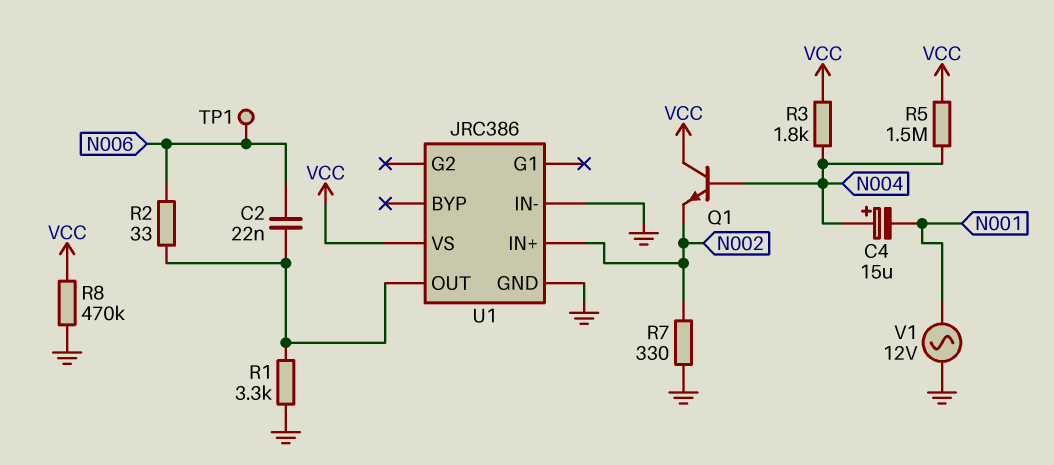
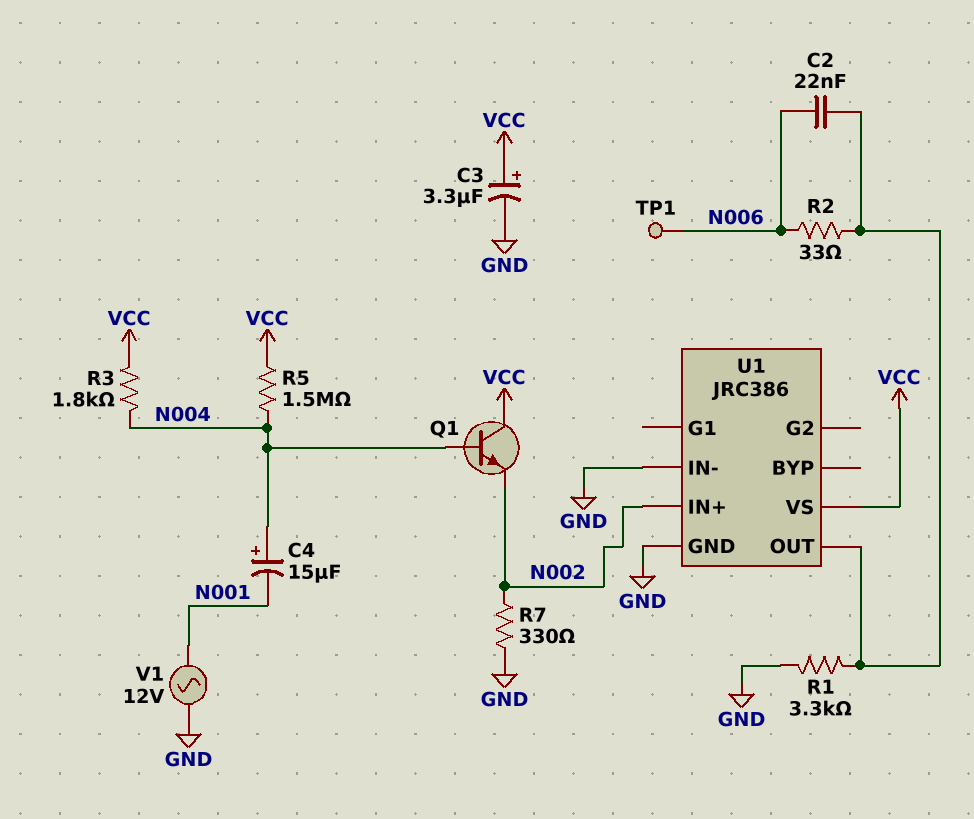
C3: none -> 3.3uF (plus VCC, minus GND)
R8: 470k (GND, VCC) -> none

